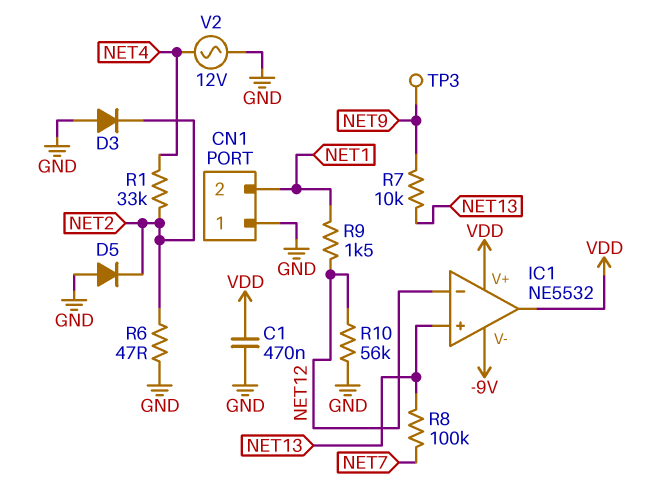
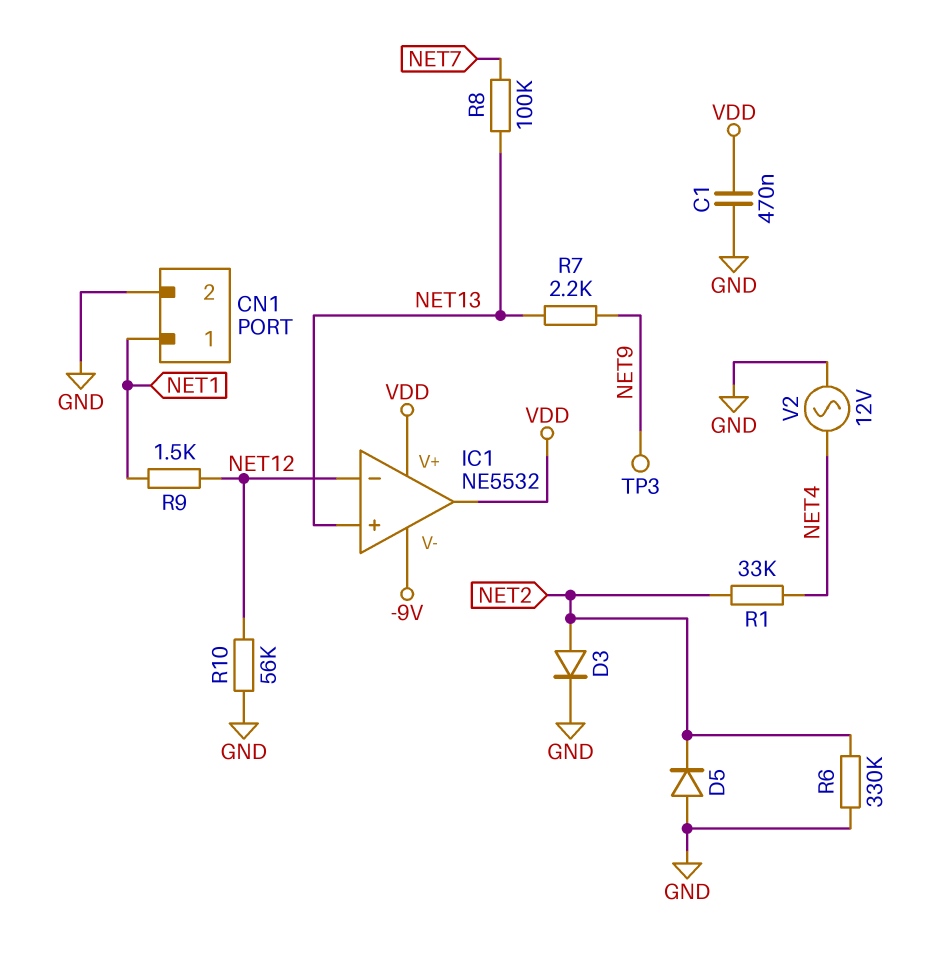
CN1 pin 1: GND -> NET1
CN1 pin 2: NET1 -> GND
D3: diode (A GND, K NET2) -> diode (A NET2, K GND)
R6: 47 (GND, NET2) -> 330k (GND, NET2)
R7: 10k (NET9, NET13) -> 2.2k (NET9, NET13)

